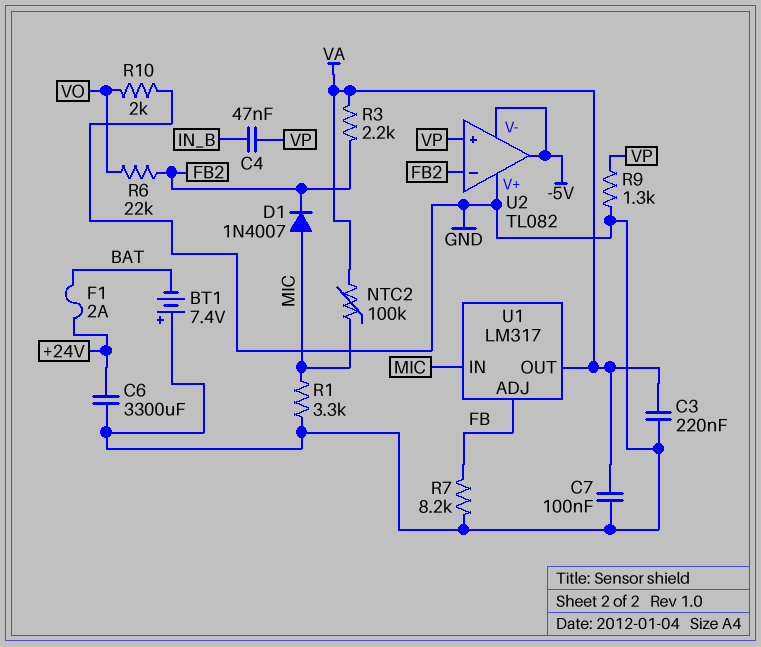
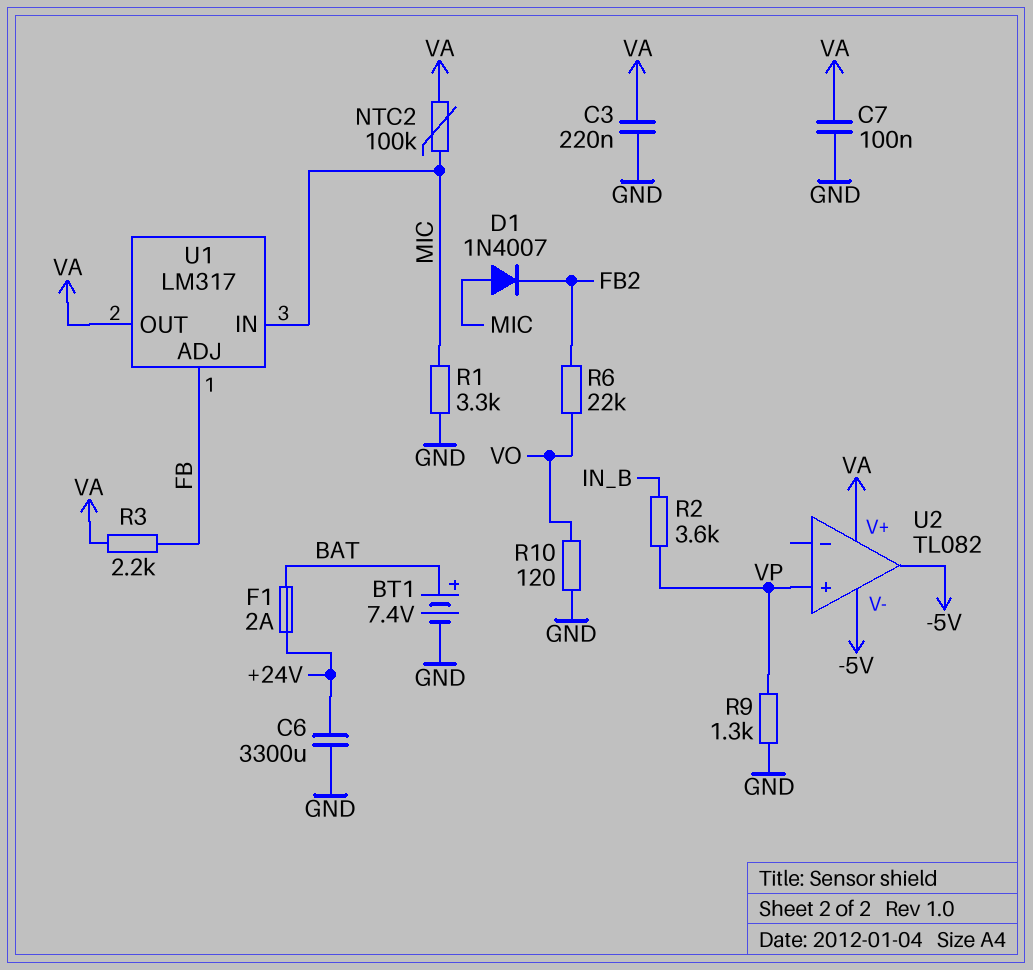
BT1: 7.4V (plus GND, minus BAT) -> 7.4V (plus BAT, minus GND)
C4: 47nF (IN_B, VP) -> none
R2: none -> 3.6k (IN_B, VP)
R3: 2.2k (FB2, VA) -> 2.2k (FB, VA)
R7: 8.2k (FB, GND) -> none
R10: 2k (GND, VO) -> 120 (GND, VO)
U2 pin V+: GND -> VA
U2 pin in-: FB2 -> none

